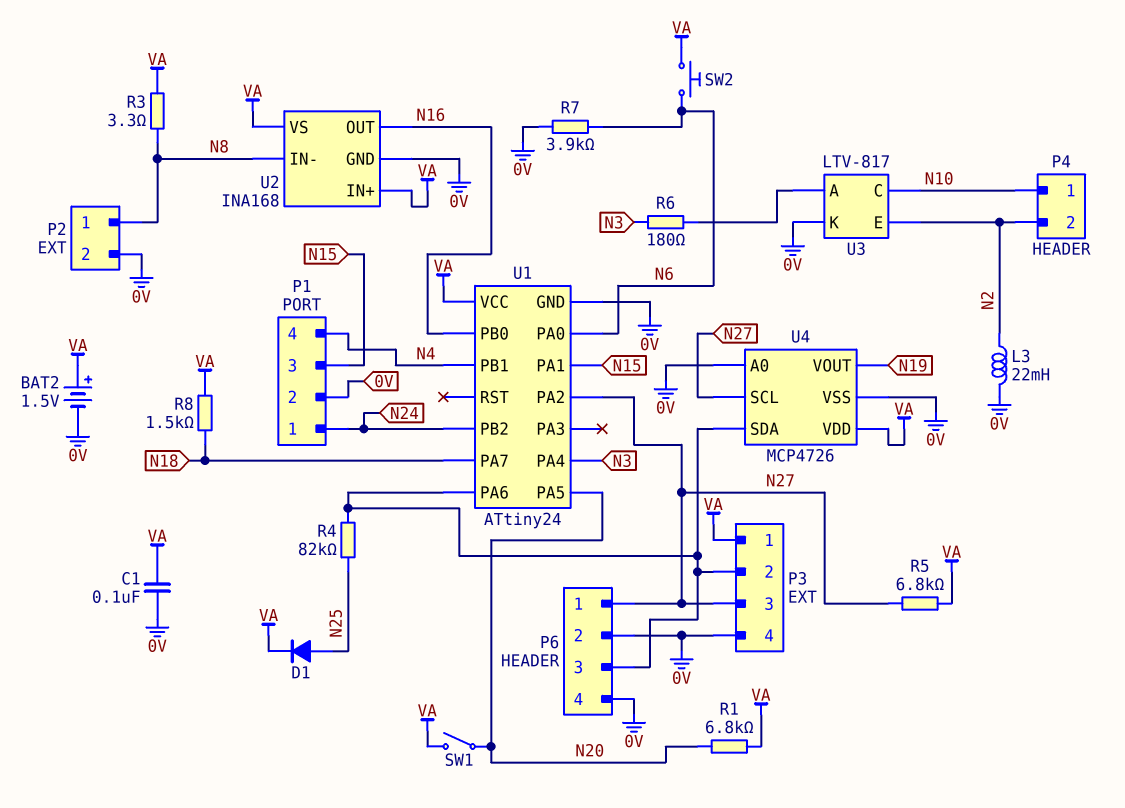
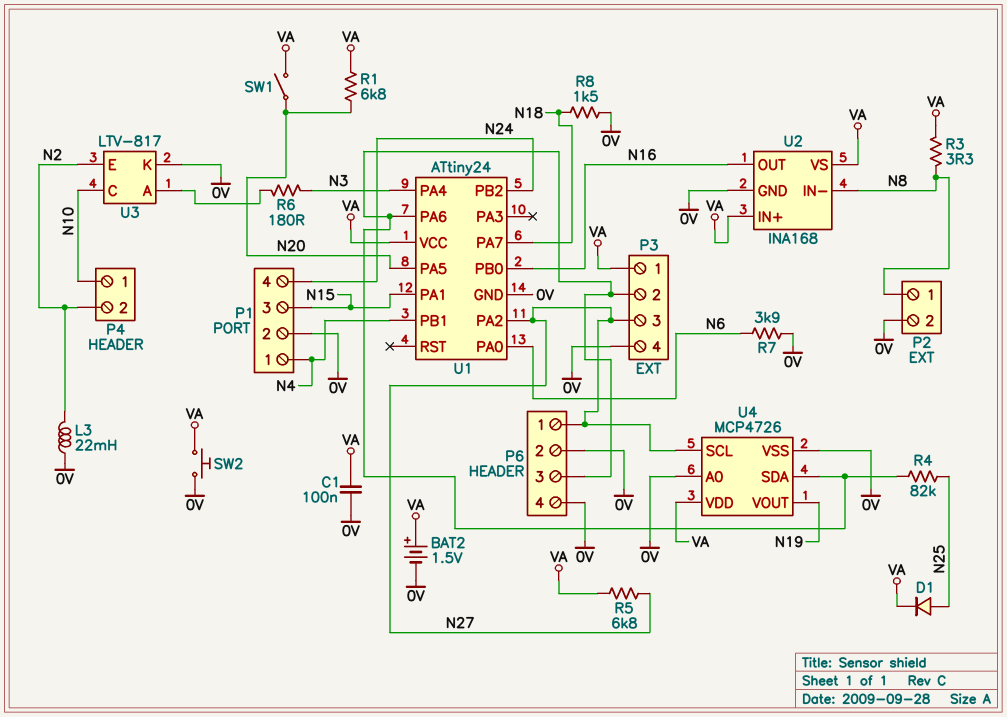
P1 pin 1: N24 -> N4
P1 pin 4: N4 -> N24
R8: 1.5k (N18, VA) -> 1.5k (0V, N18)
SW2: button (N6, VA) -> button (0V, VA)

